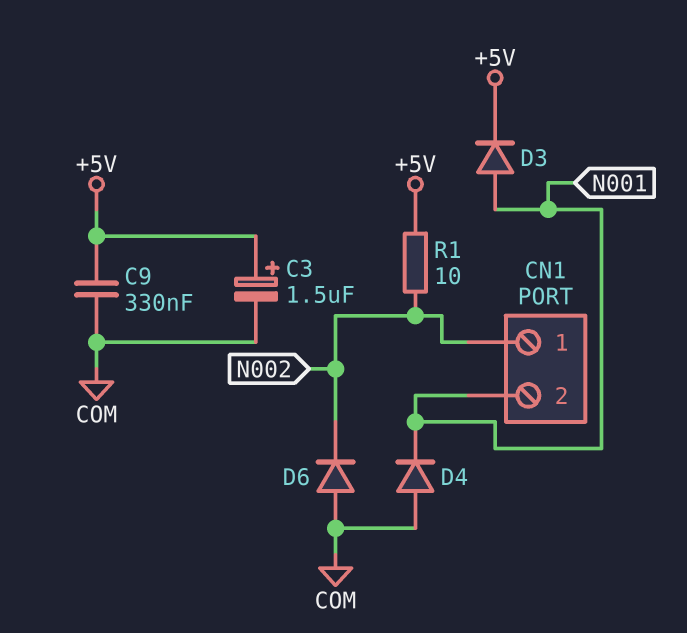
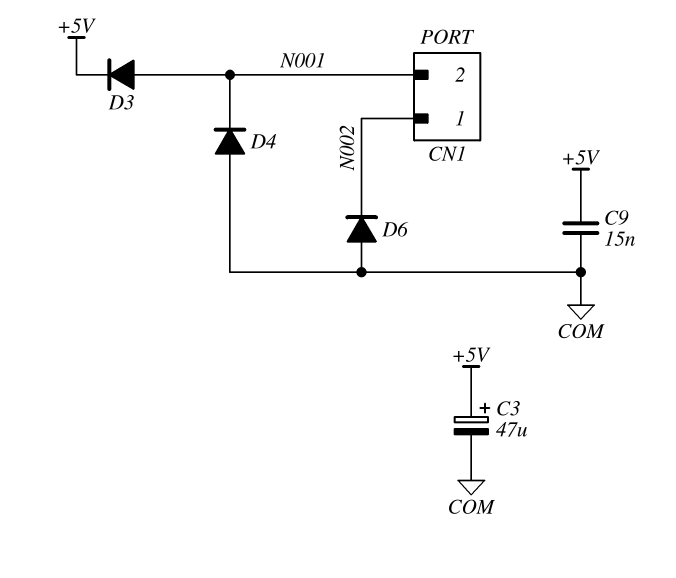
C3: 1.5uF (plus +5V, minus COM) -> 47uF (plus +5V, minus COM)
C9: 330nF (+5V, COM) -> 15nF (+5V, COM)
R1: 10 (+5V, N002) -> none

